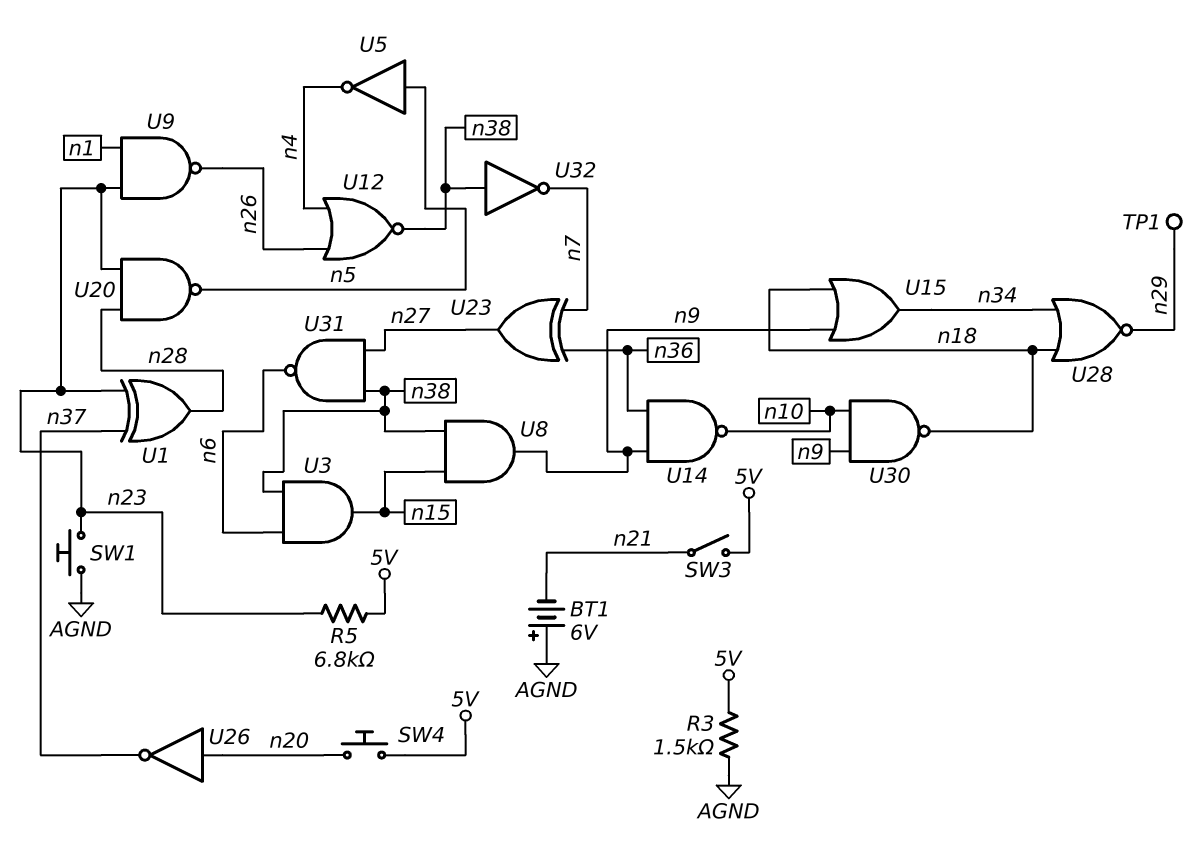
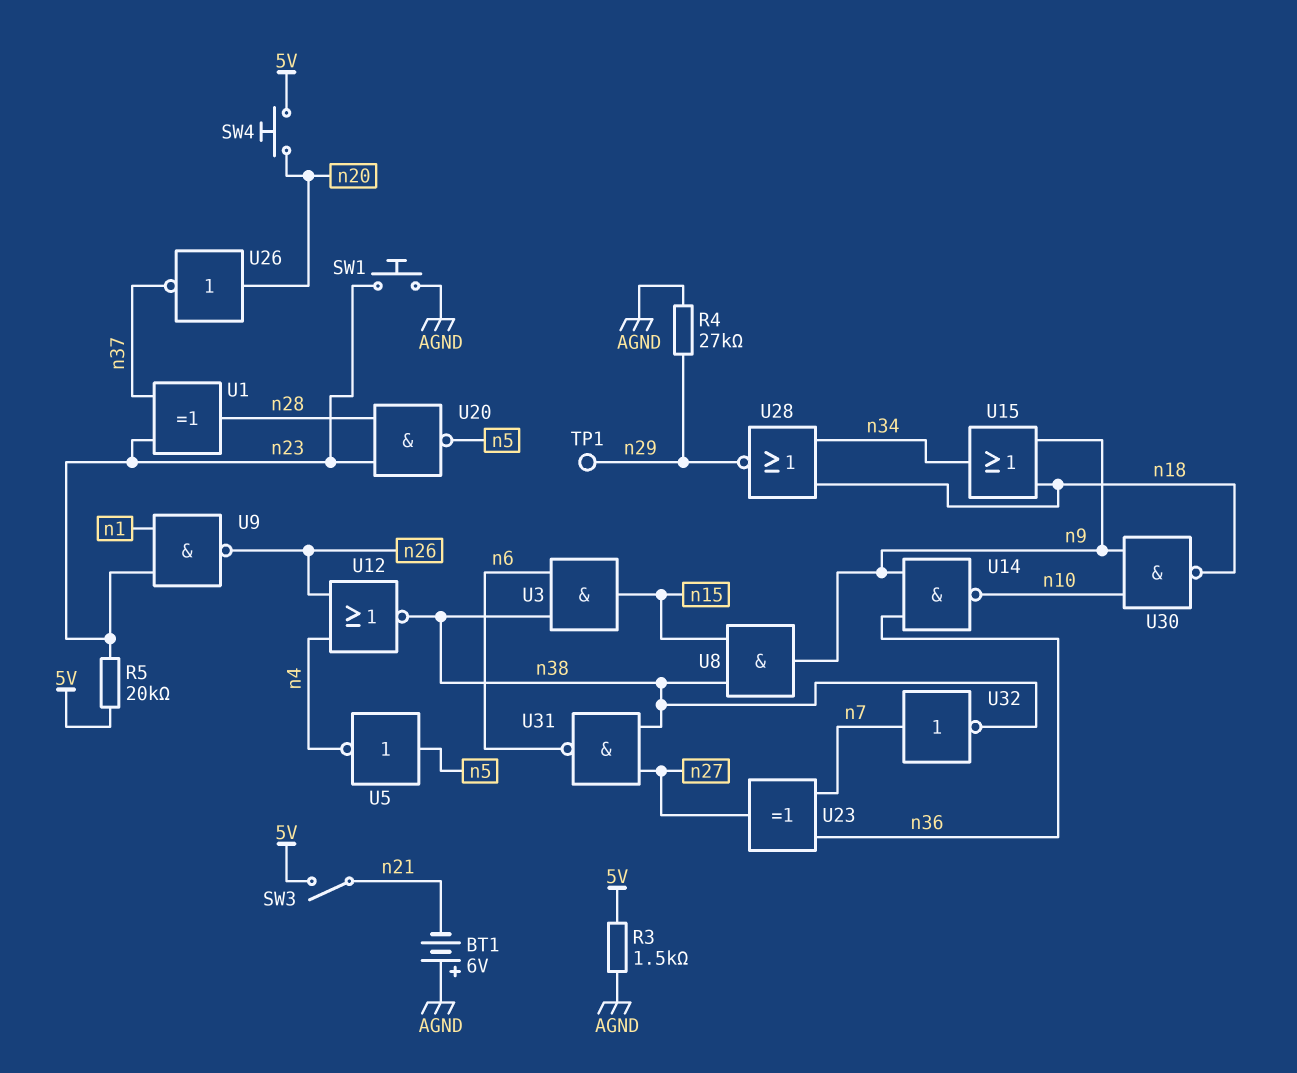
R4: none -> 27k (AGND, n29)
R5: 6.8k (5V, n23) -> 20k (5V, n23)
U32: NOT (in n38, out n7) -> NOT (in n7, out n38)

